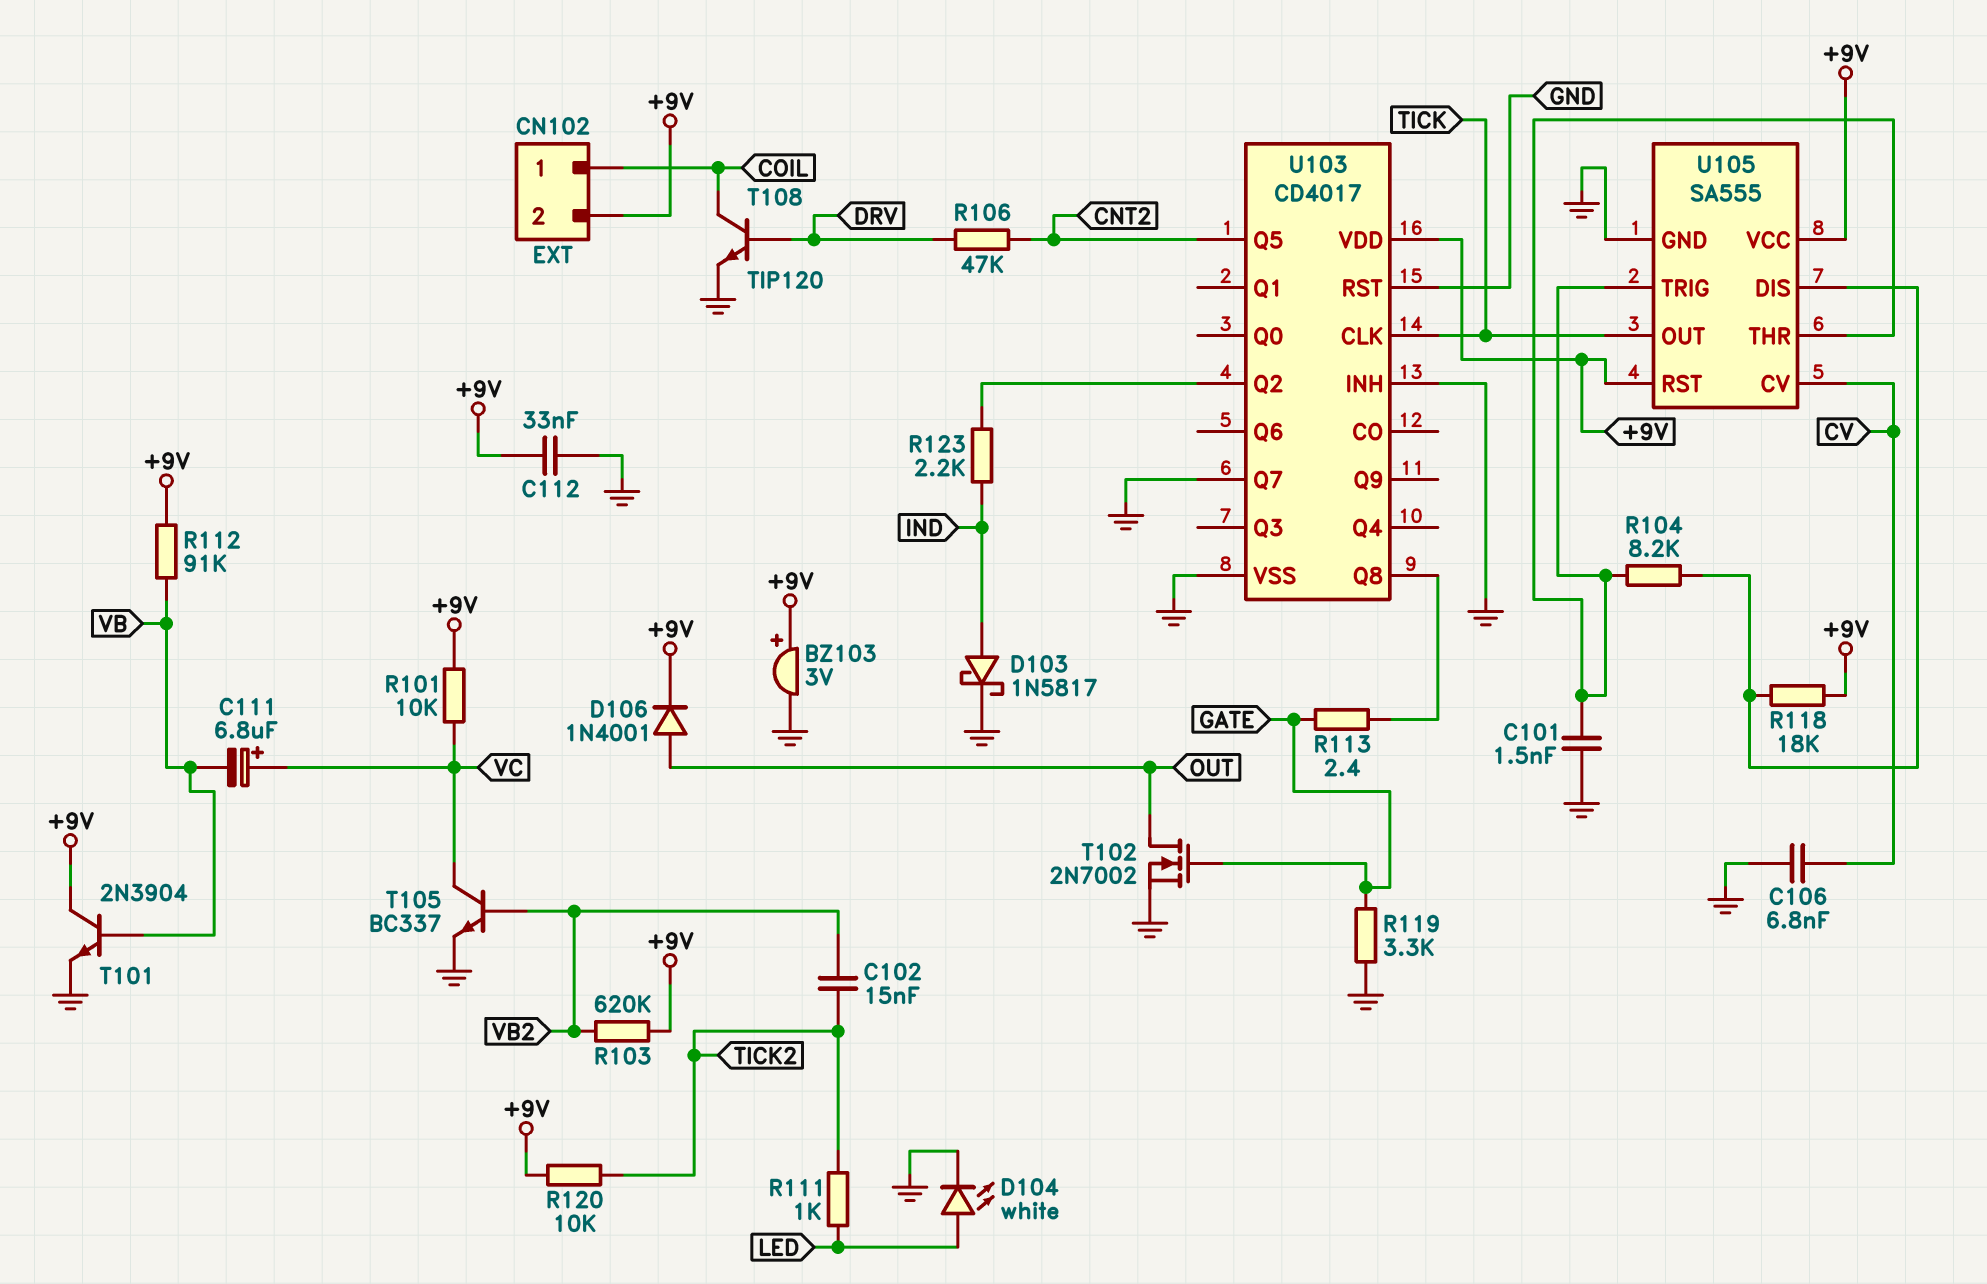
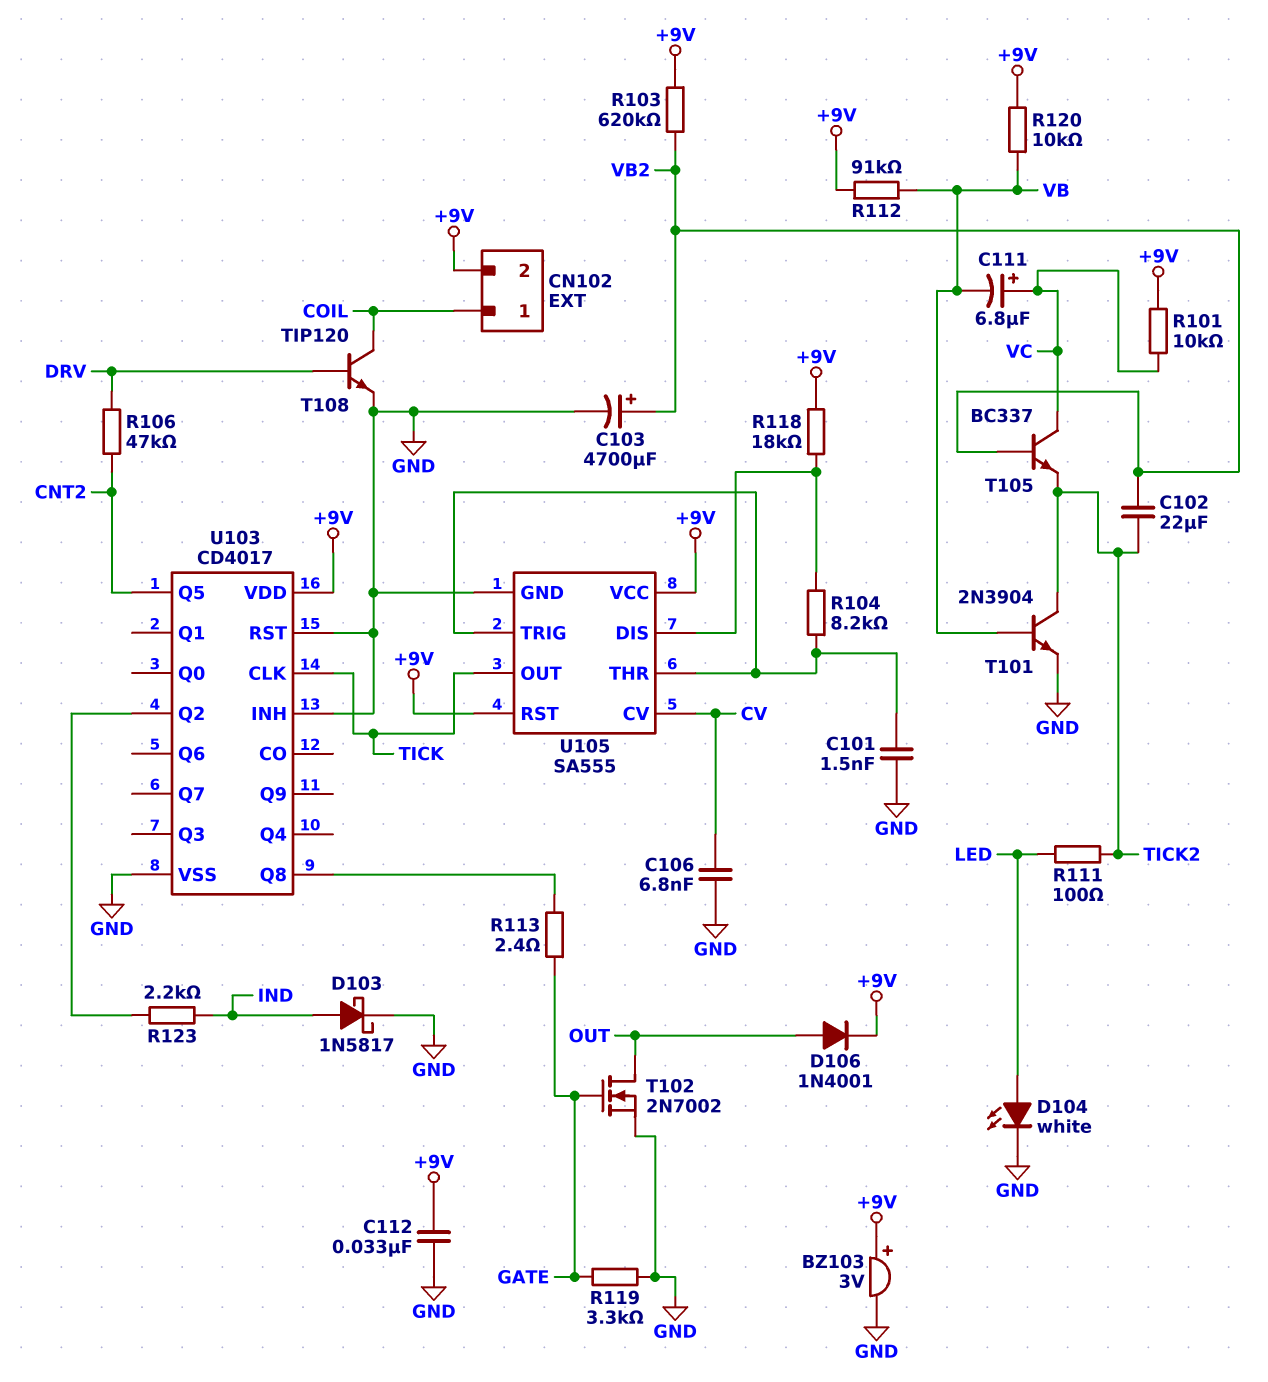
C102: 15nF (TICK2, VB2) -> 22uF (TICK2, VB2)
C103: none -> 4700uF (plus VB2, minus GND)
R111: 1k (LED, TICK2) -> 100 (LED, TICK2)
R120: 10k (+9V, TICK2) -> 10k (+9V, VB)
T101: NPN 2N3904 (B VB, C +9V, E GND) -> NPN 2N3904 (B VB, C TICK2, E GND)
T105: NPN BC337 (B VB2, C VC, E GND) -> NPN BC337 (B VB2, C VC, E TICK2)
U103 pin Q7: GND -> none

